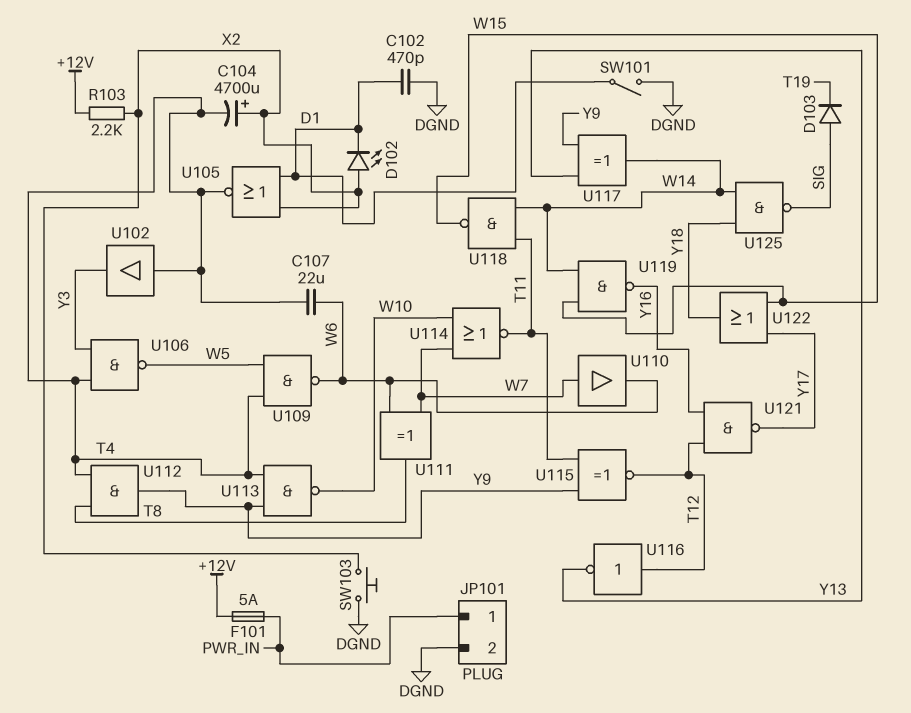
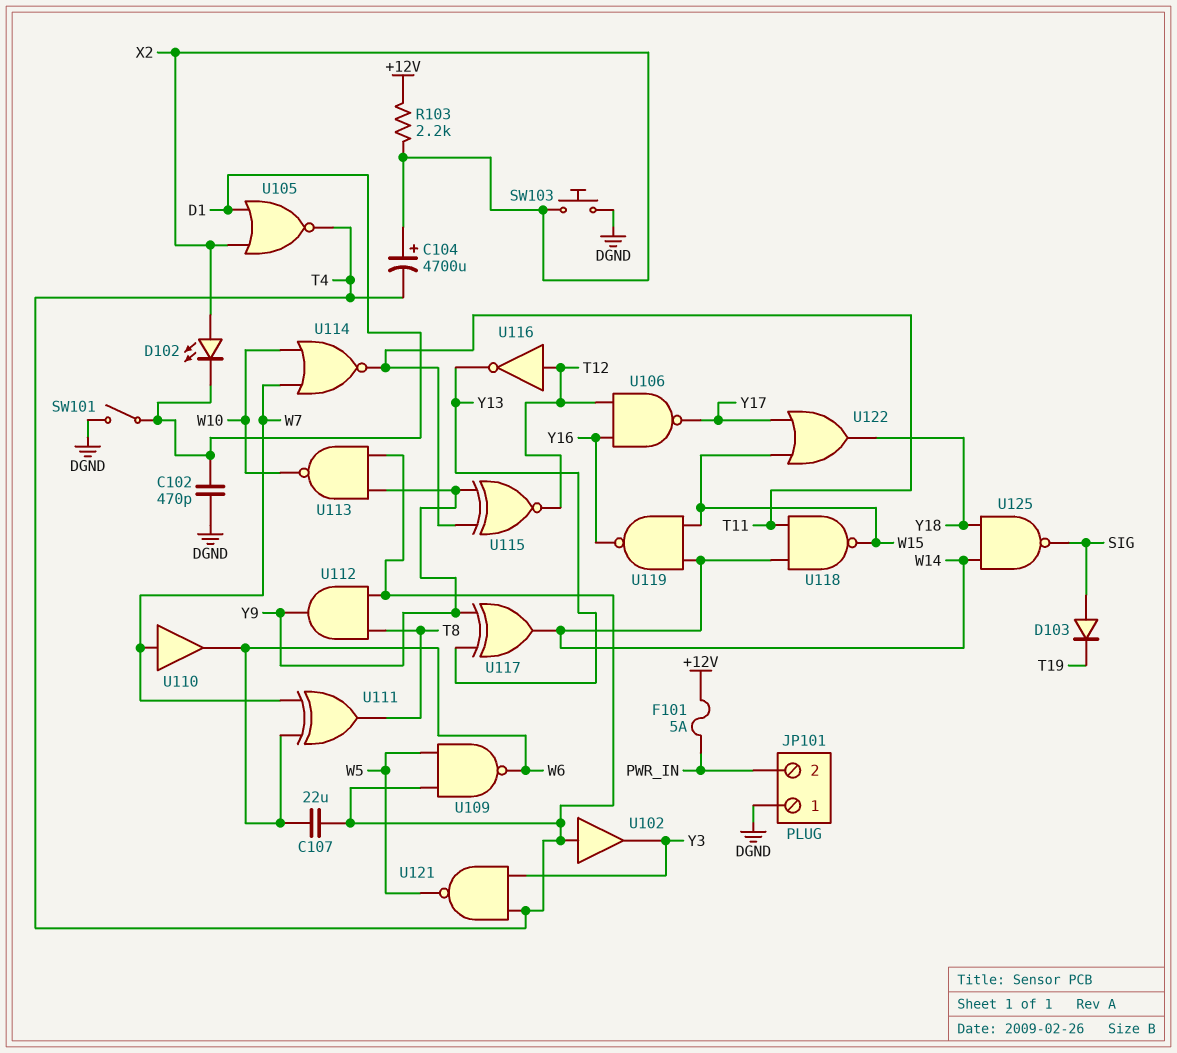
JP101 pin 1: PWR_IN -> DGND
JP101 pin 2: DGND -> PWR_IN
U106: NAND (in T4, in Y3, out W5) -> NAND (in T12, in Y16, out Y17)
U121: NAND (in T12, in Y16, out Y17) -> NAND (in T4, in Y3, out W5)

